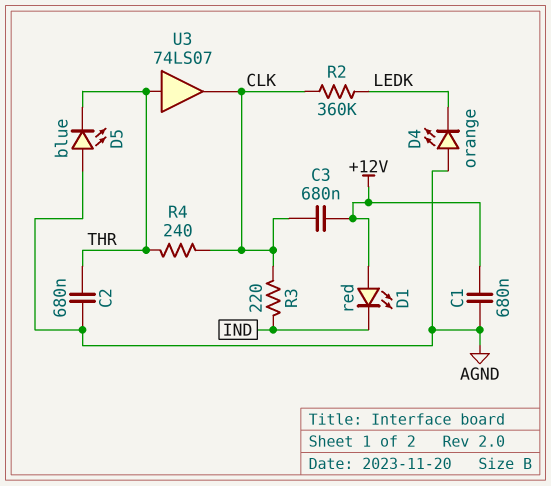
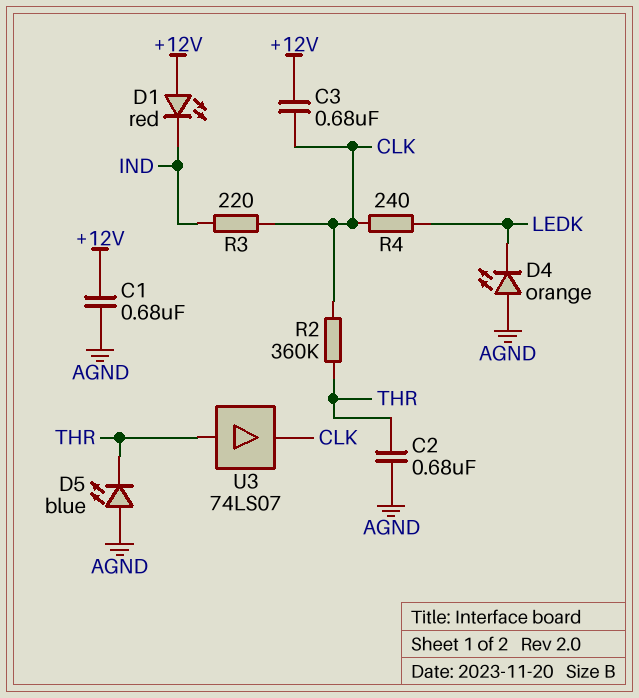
R2: 360k (CLK, LEDK) -> 360k (CLK, THR)
R4: 240 (CLK, THR) -> 240 (CLK, LEDK)

